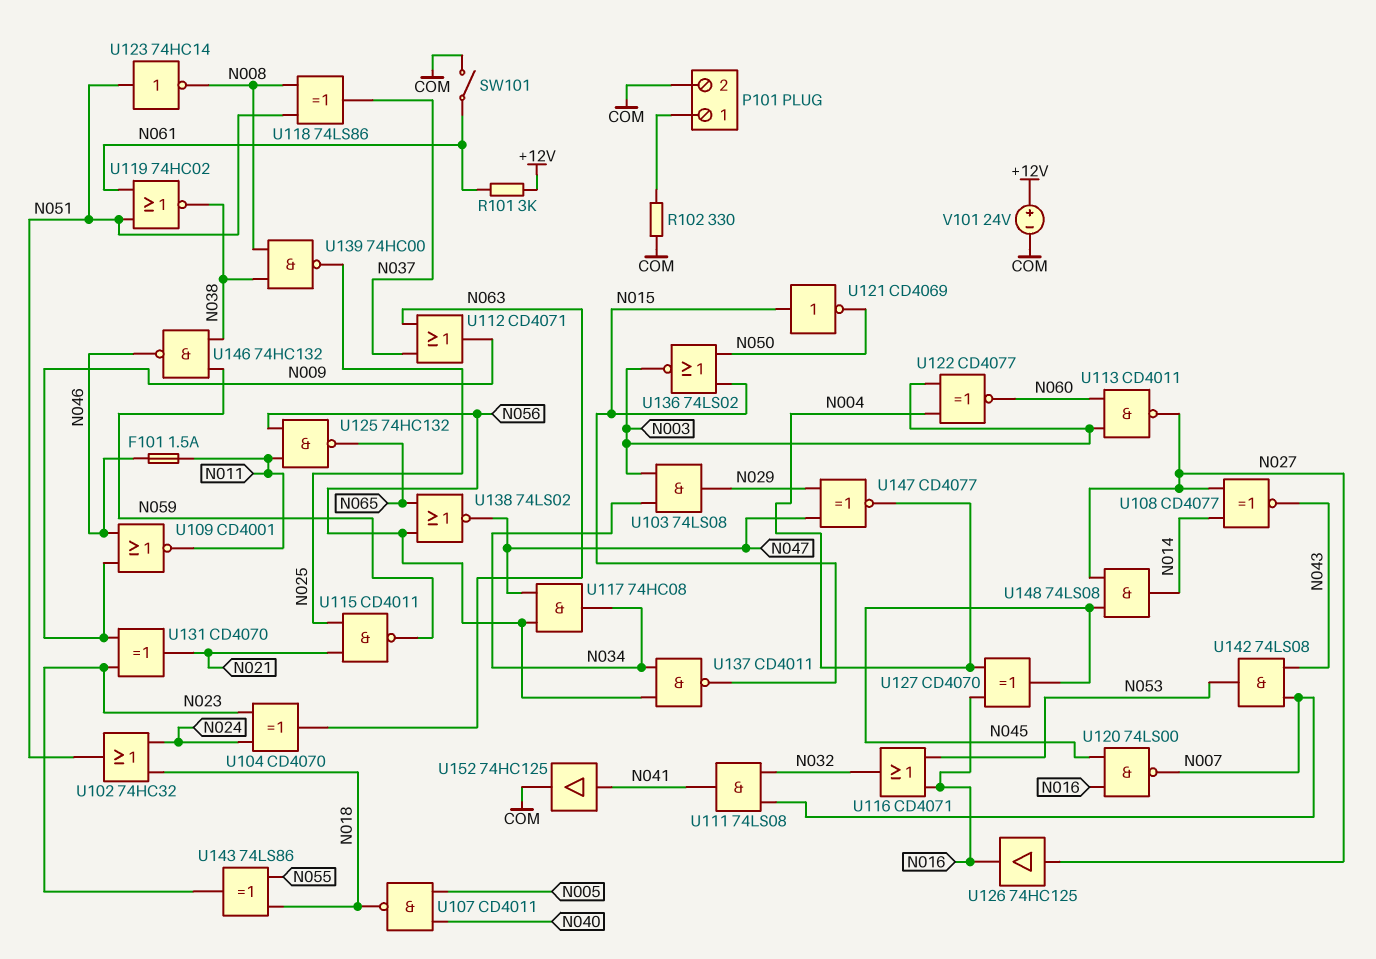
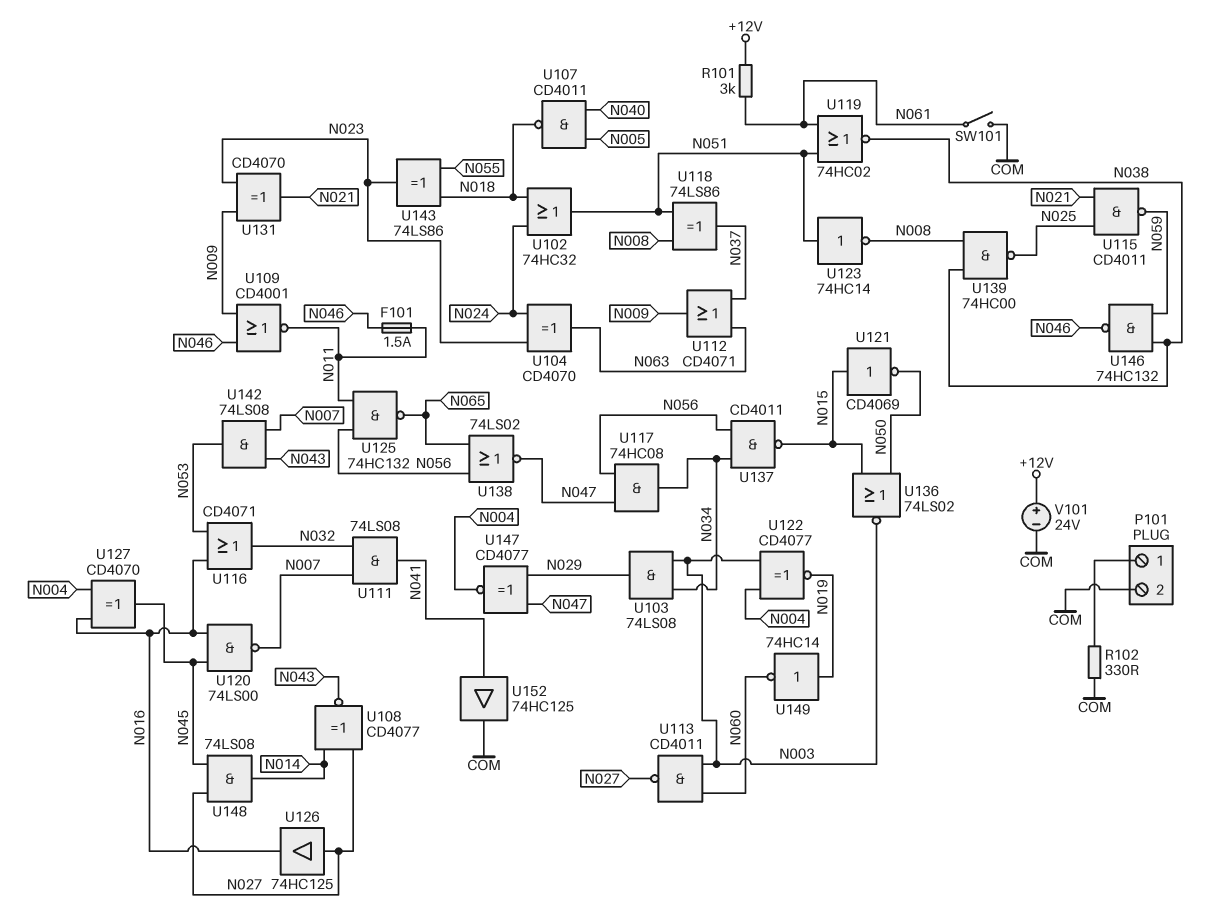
U122: XNOR CD4077 (in N003, in N004, out N060) -> XNOR CD4077 (in N003, in N004, out N019)
U149: none -> NOT 74HC14 (in N019, out N060)

